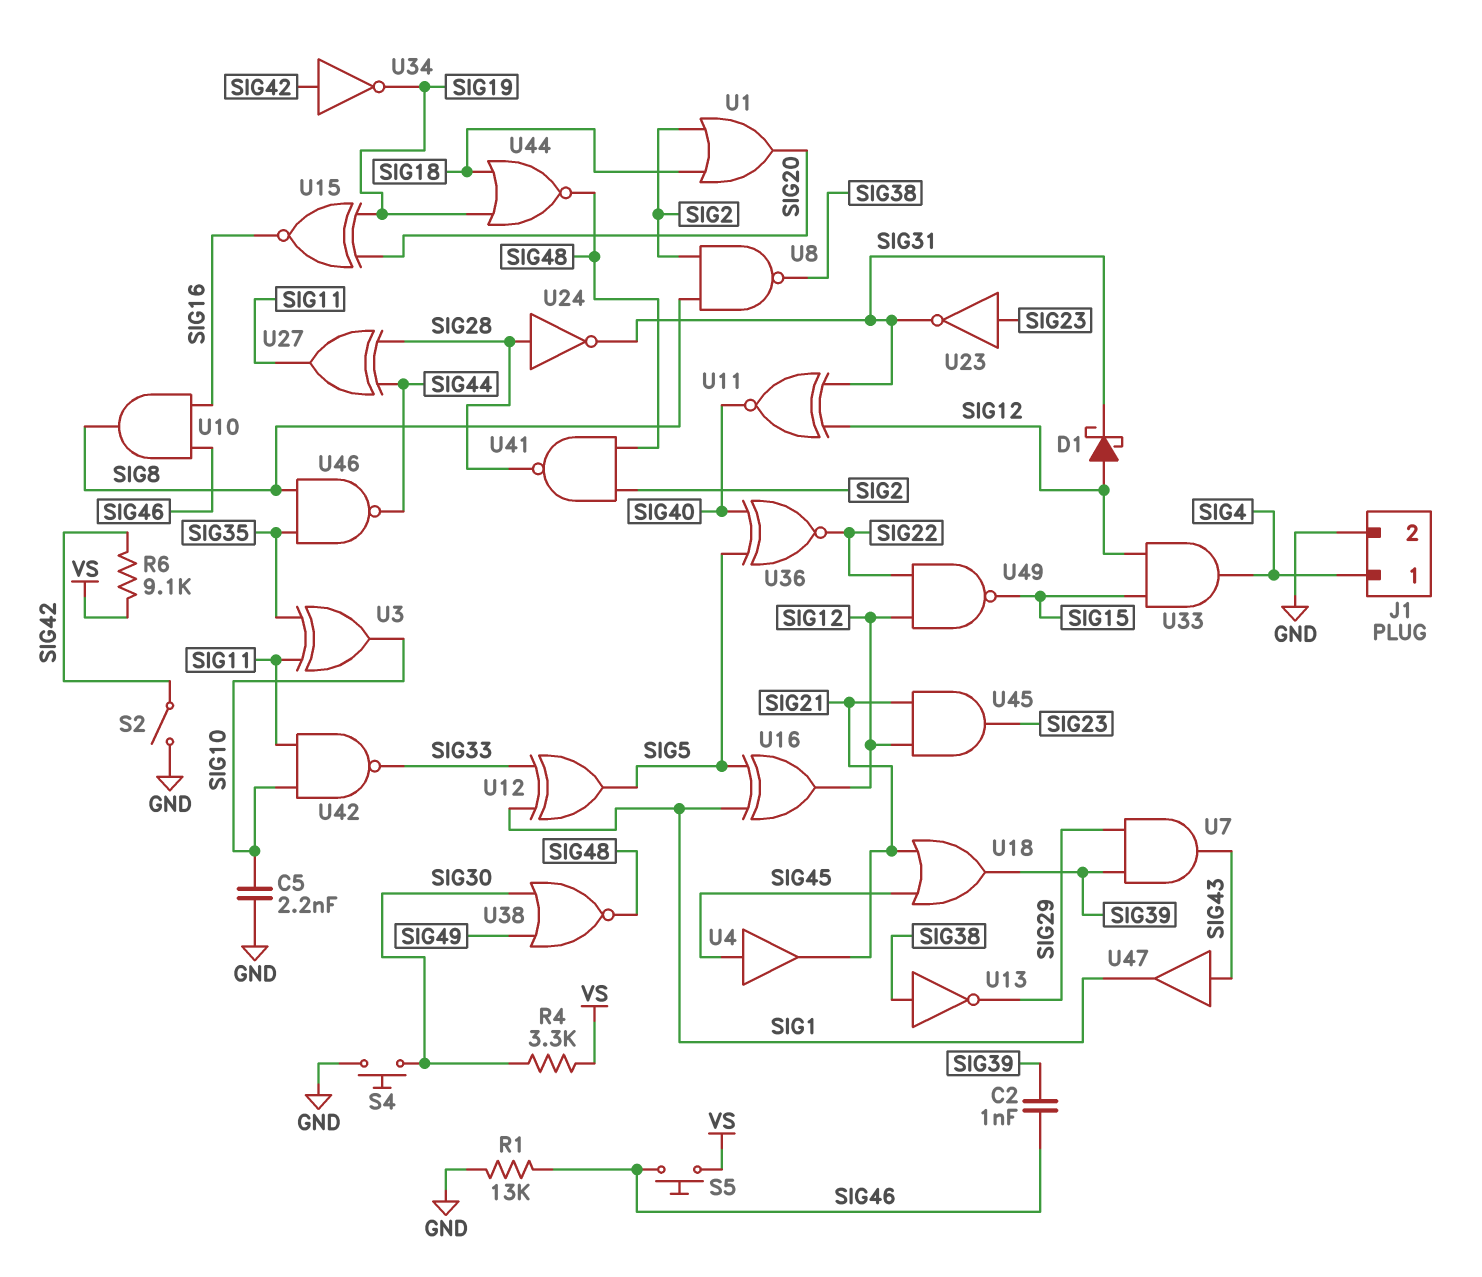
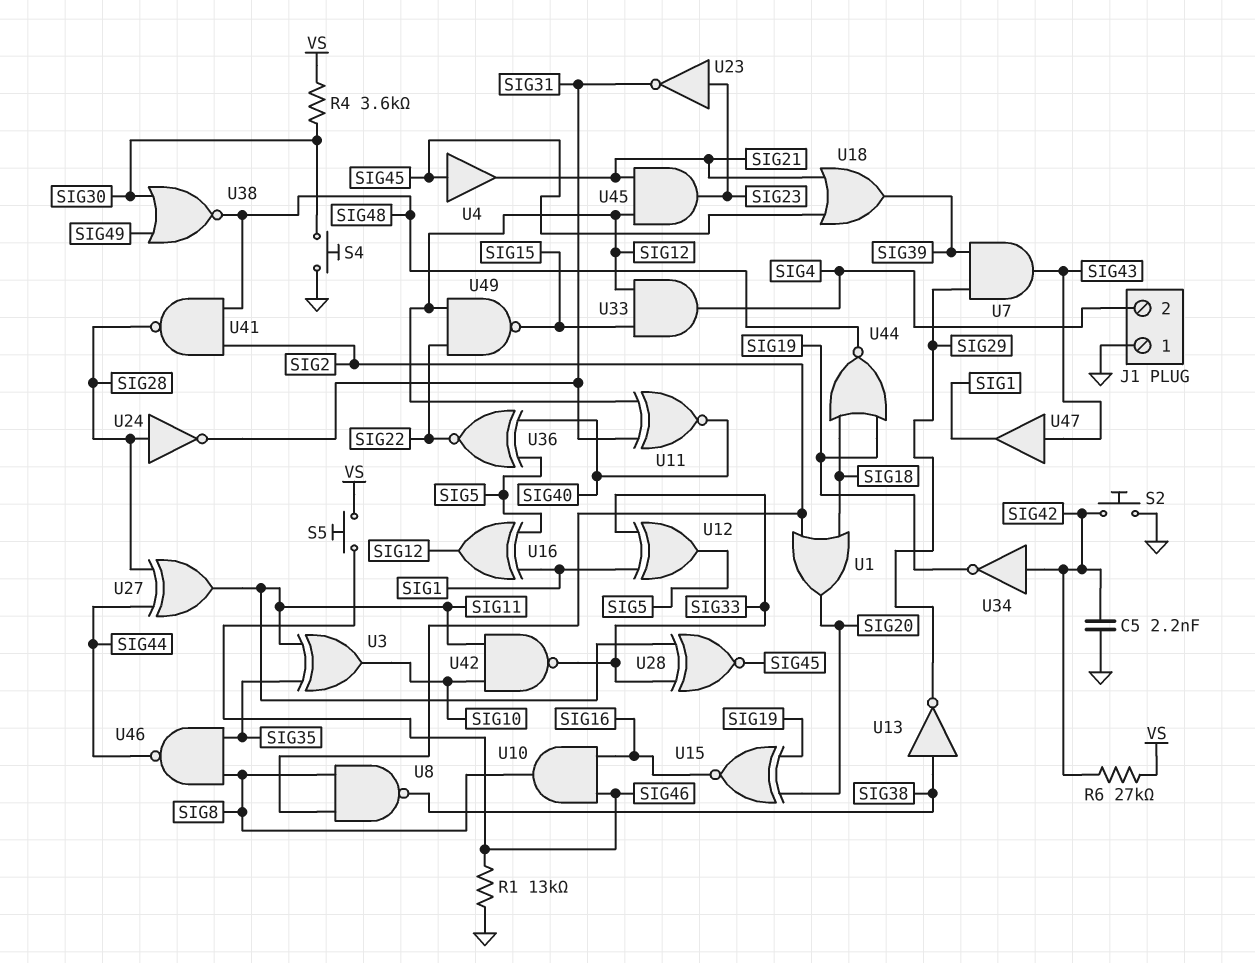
C2: 1nF (SIG39, SIG46) -> none
C5: 2.2nF (GND, SIG10) -> 2.2nF (GND, SIG42)
D1: schottky (A SIG12, K SIG31) -> none
J1 pin 1: SIG4 -> GND
J1 pin 2: GND -> SIG4
R4: 3.3k (SIG30, VS) -> 3.6k (SIG30, VS)
R6: 9.1k (SIG42, VS) -> 27k (SIG42, VS)
S2: switch (GND, SIG42) -> button (GND, SIG42)
U28: none -> XNOR (in SIG11, in SIG33, out SIG45)

